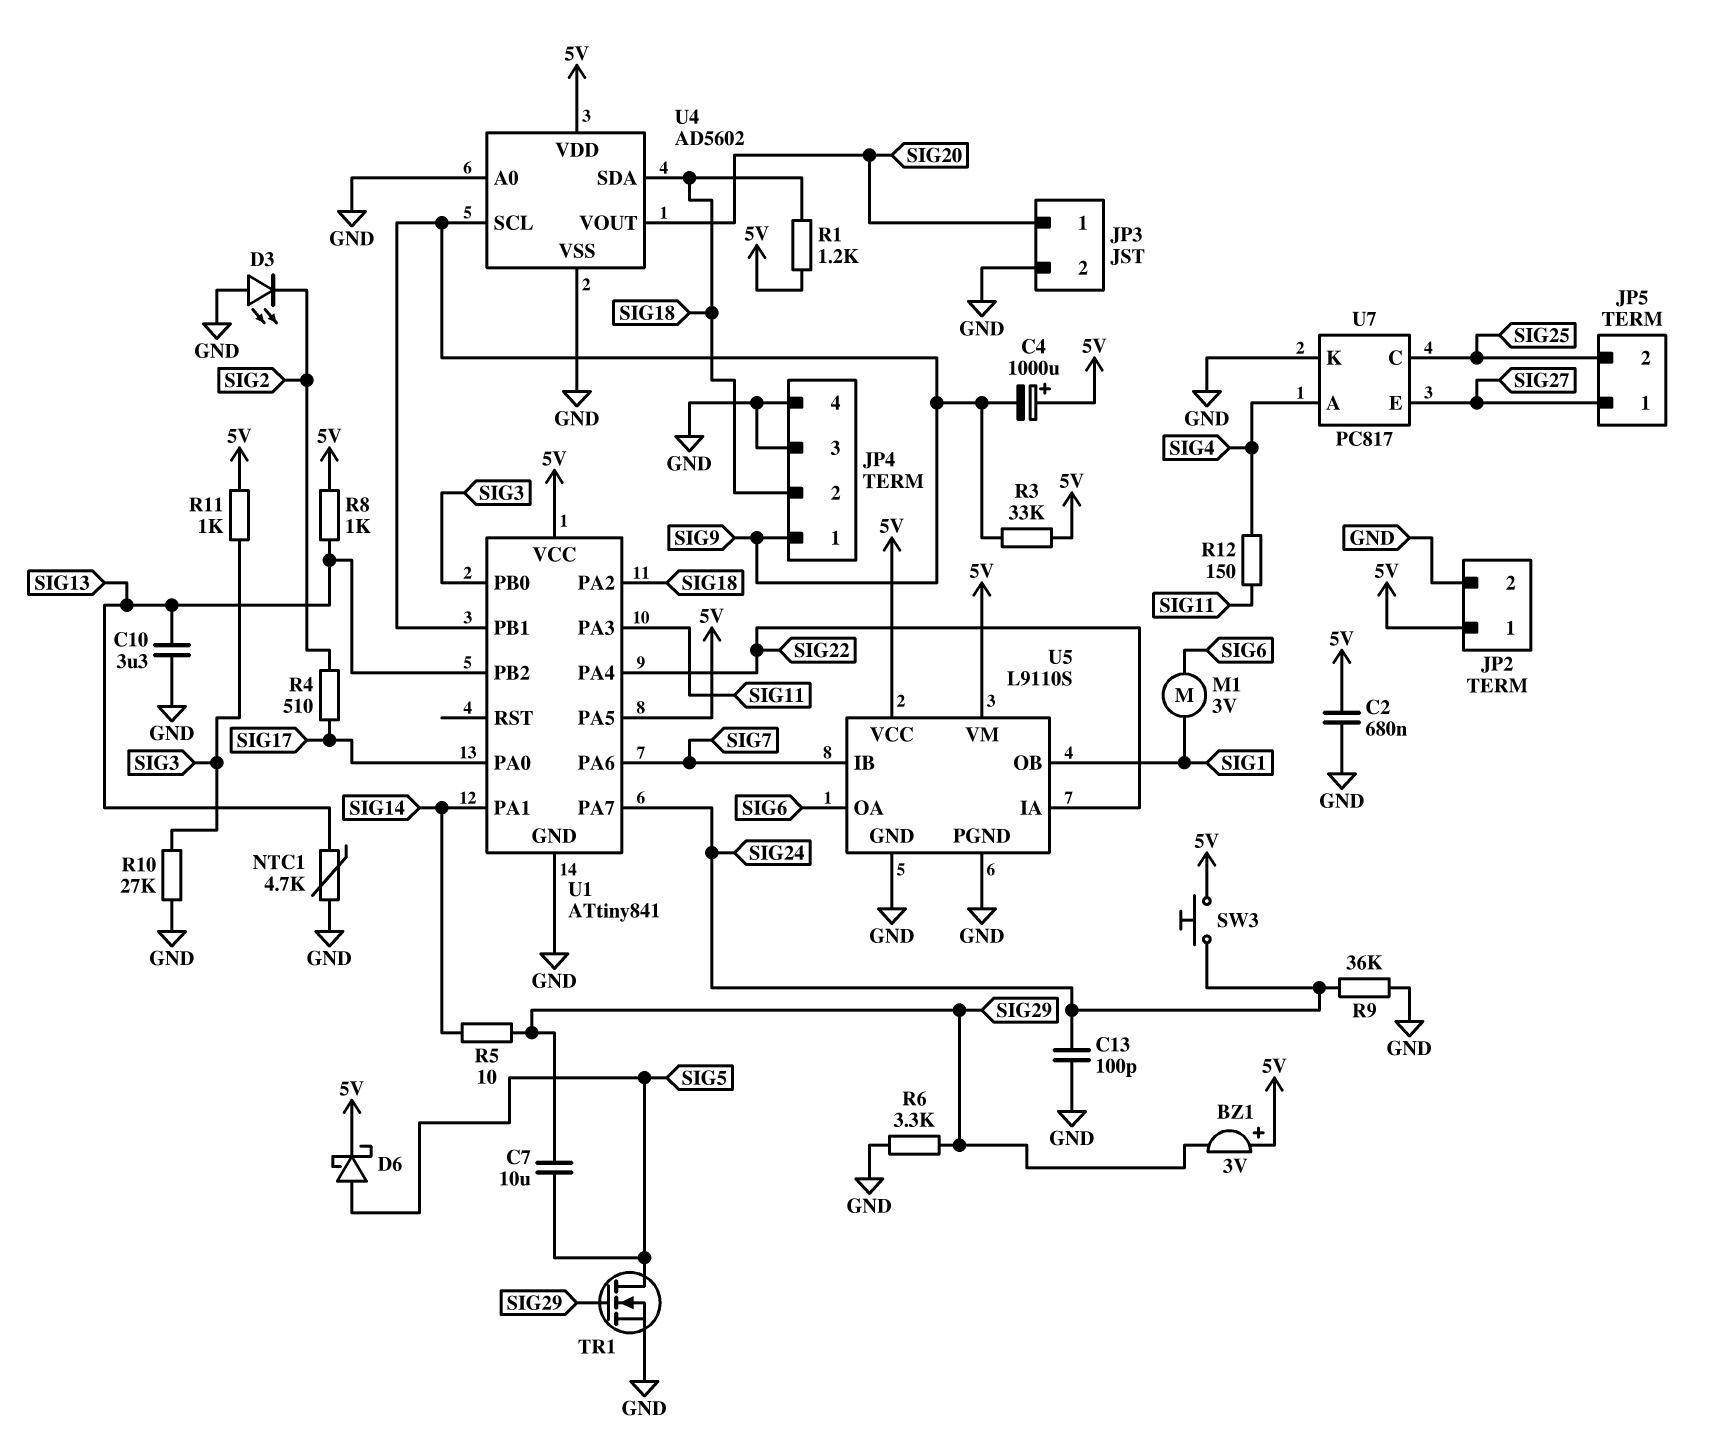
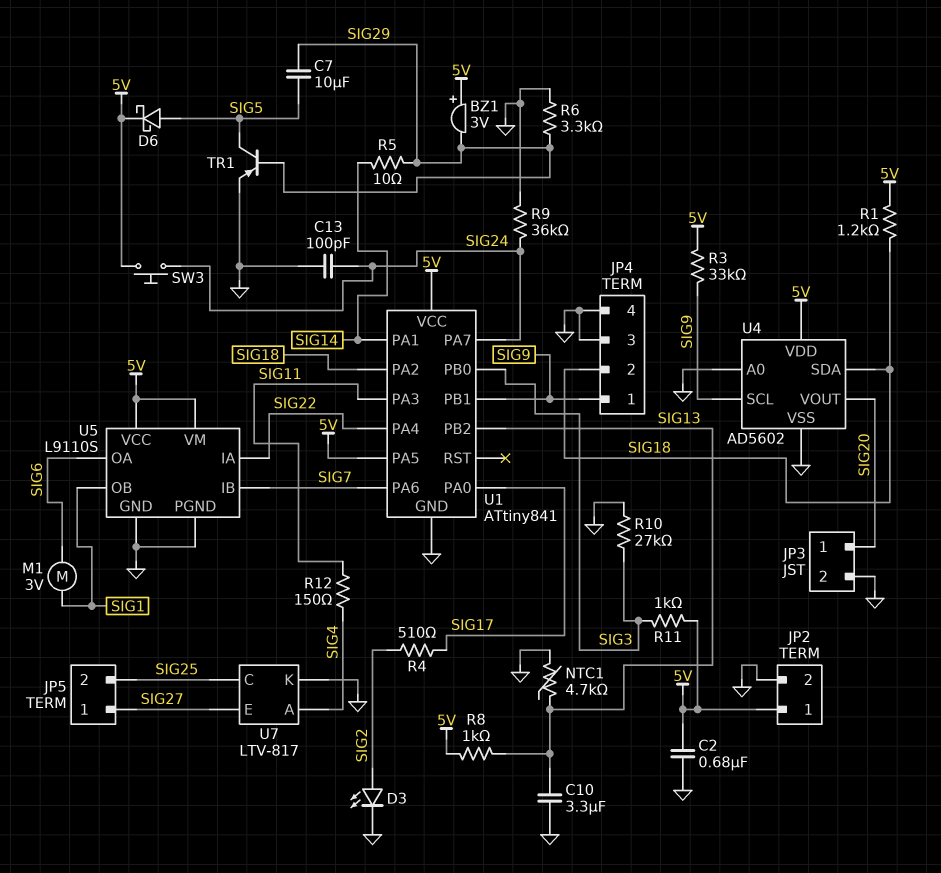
C4: 1000uF (plus 5V, minus SIG9) -> none
D3: LED (A GND, K SIG2) -> LED (A SIG2, K GND)
TR1: NMOS (G SIG29, D SIG5, S GND) -> PNP (B SIG29, C SIG5, E GND)
U7: PC817 -> LTV-817

